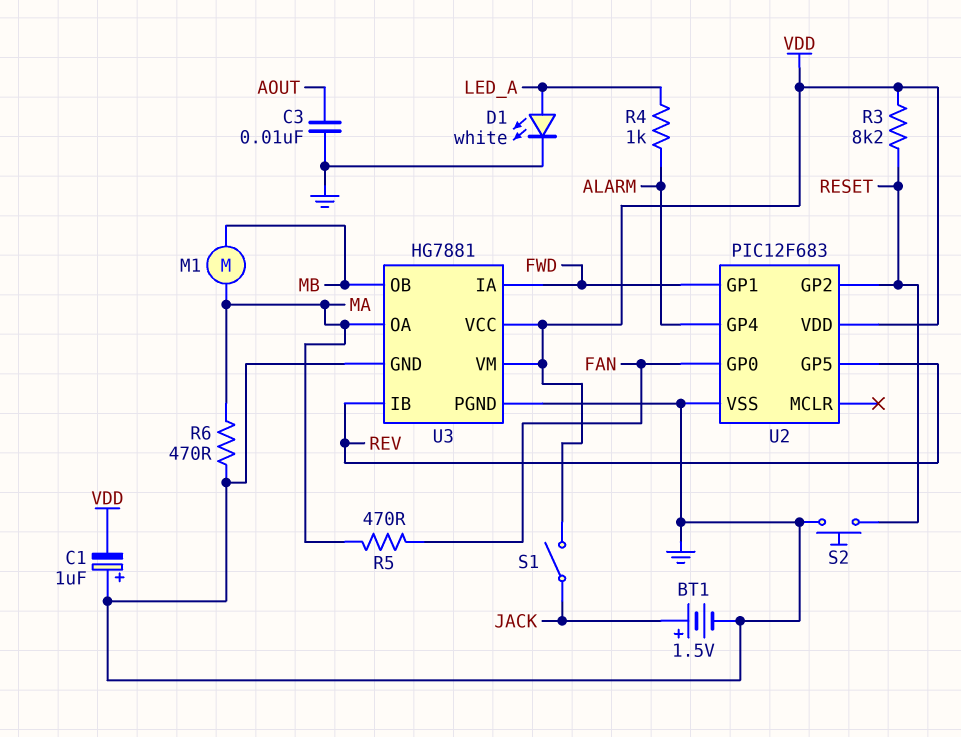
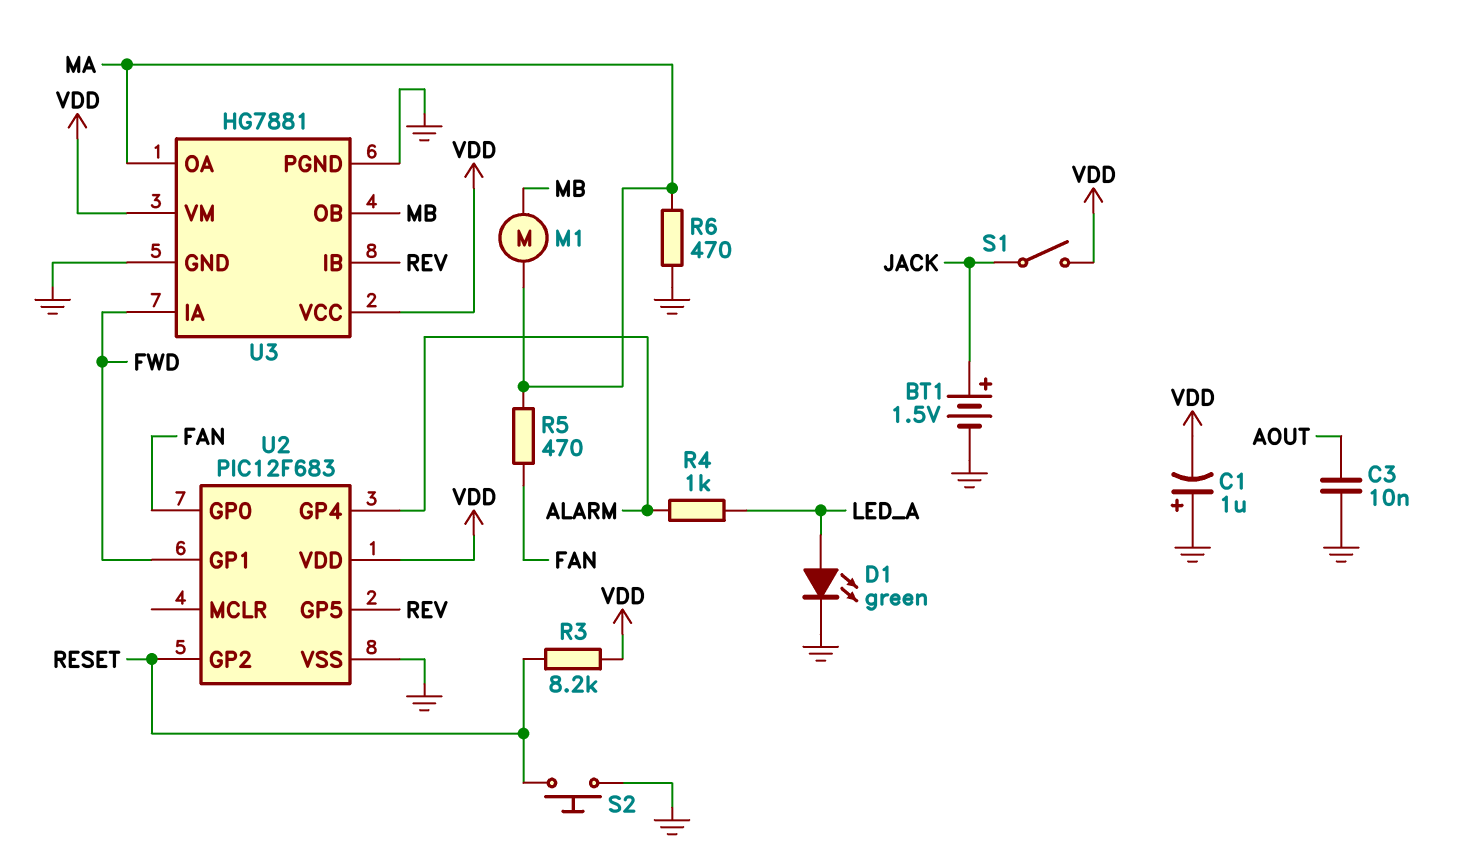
D1: LED white (A LED_A, K GND) -> LED green (A LED_A, K GND)

